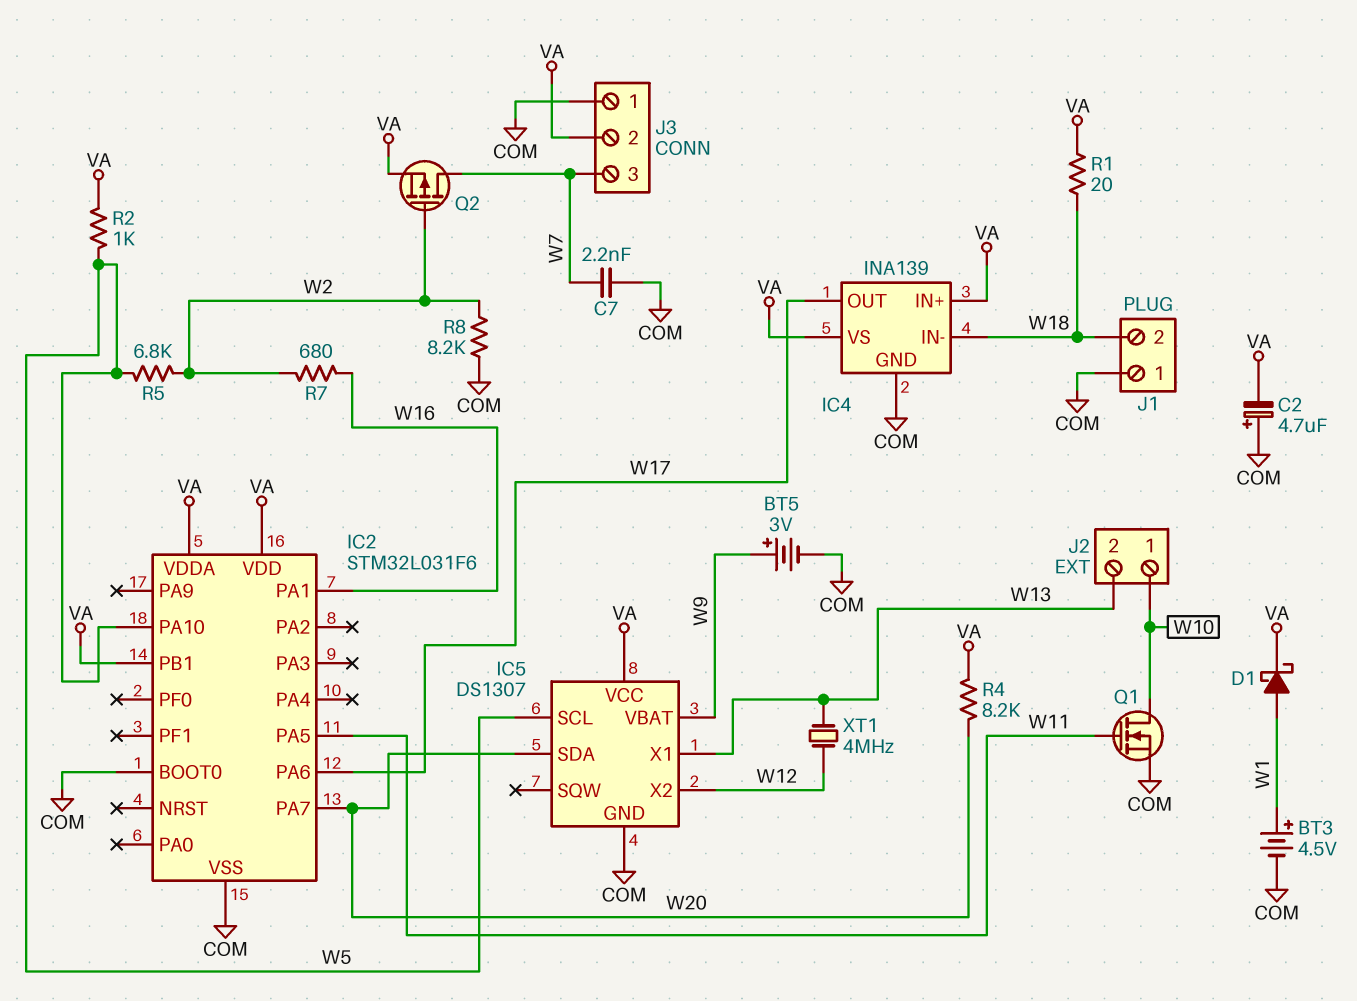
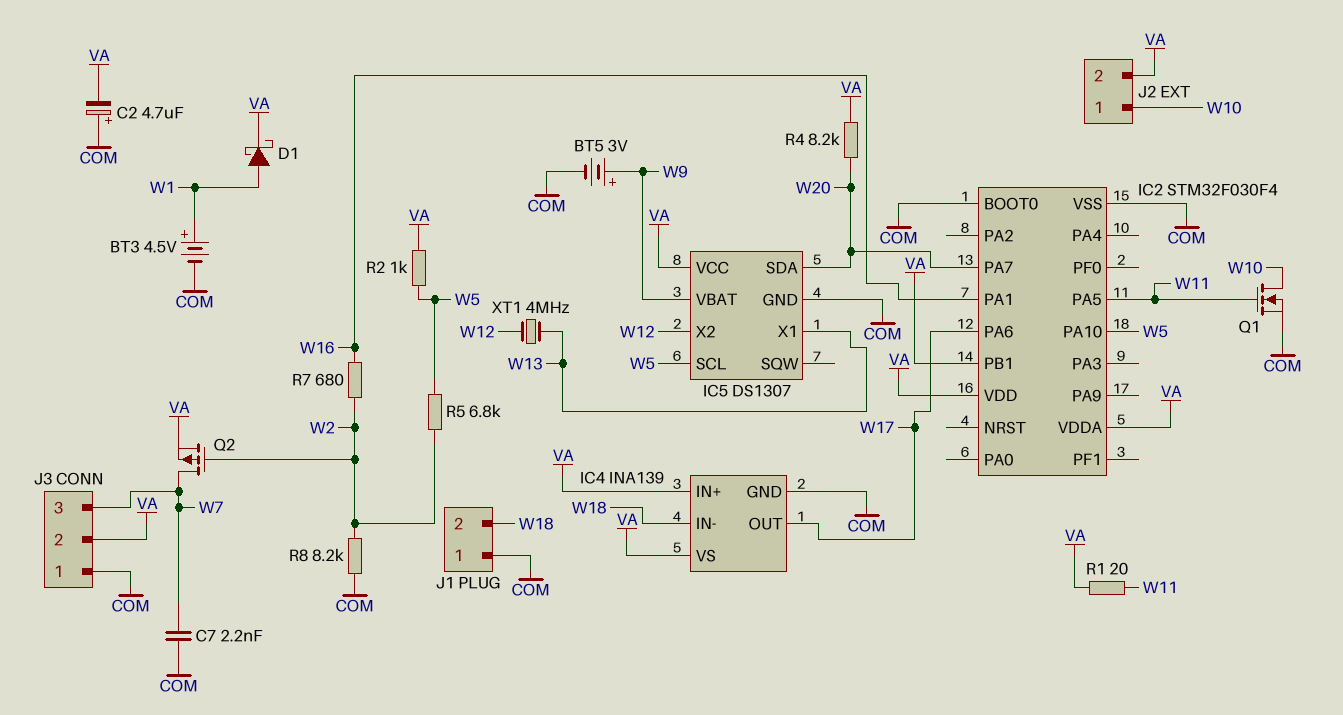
IC2: STM32L031F6 -> STM32F030F4
J2 pin 2: W13 -> VA
R1: 20 (VA, W18) -> 20 (VA, W11)

